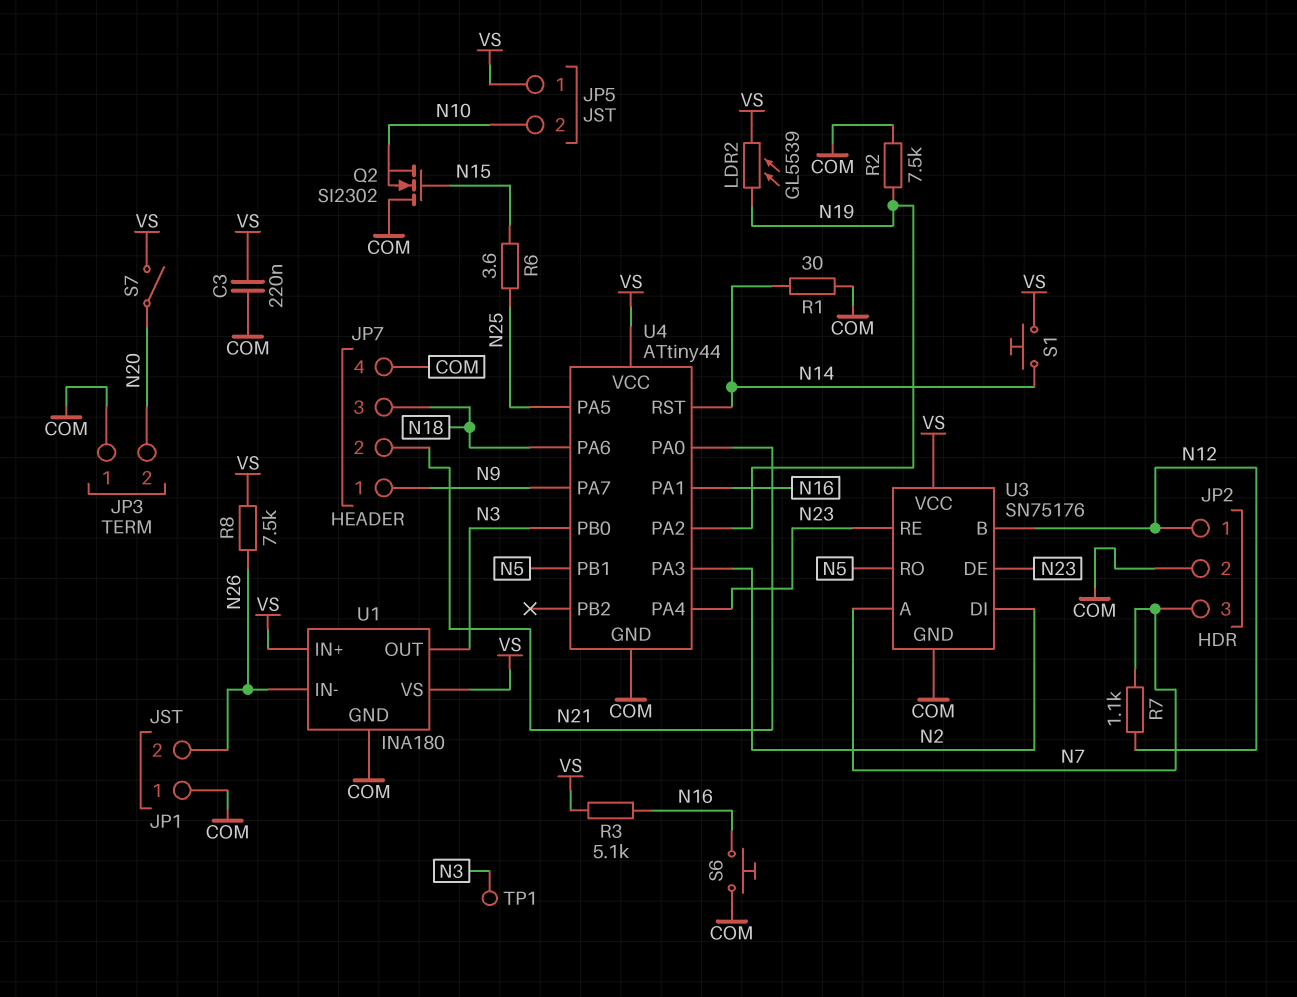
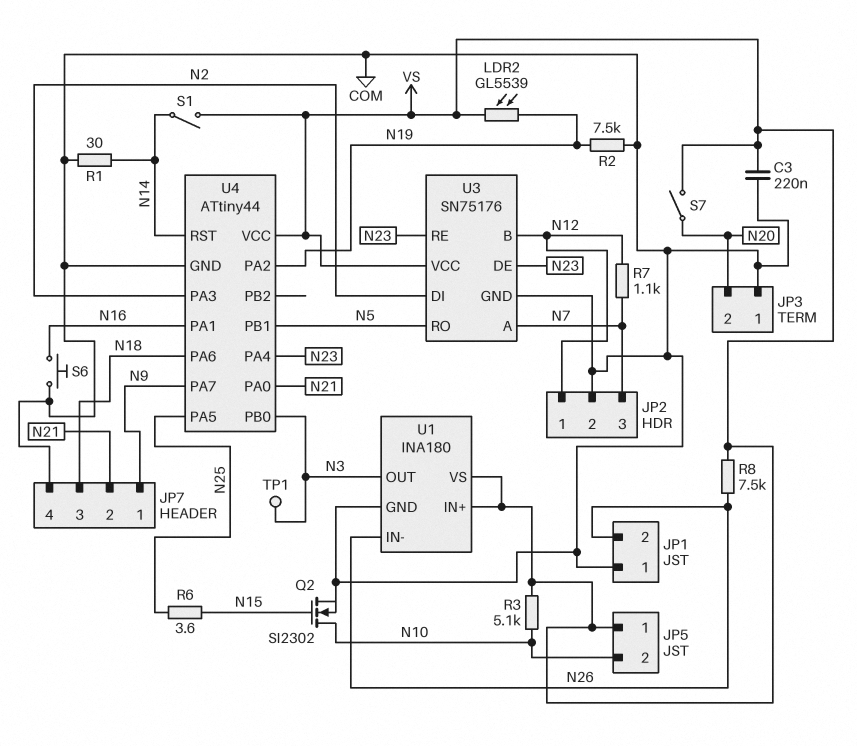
Q2: NMOS SI2302 (G N15, D COM, S N10) -> NMOS SI2302 (G N15, D N10, S COM)
R3: 5.1k (N16, VS) -> 5.1k (N10, VS)
S1: button (N14, VS) -> switch (N14, VS)

